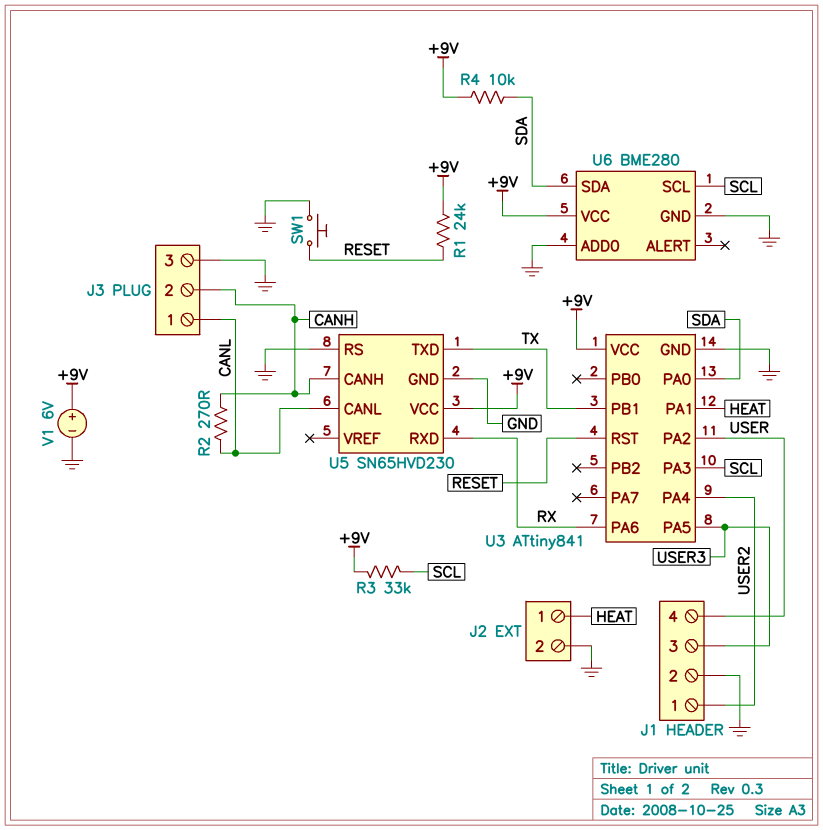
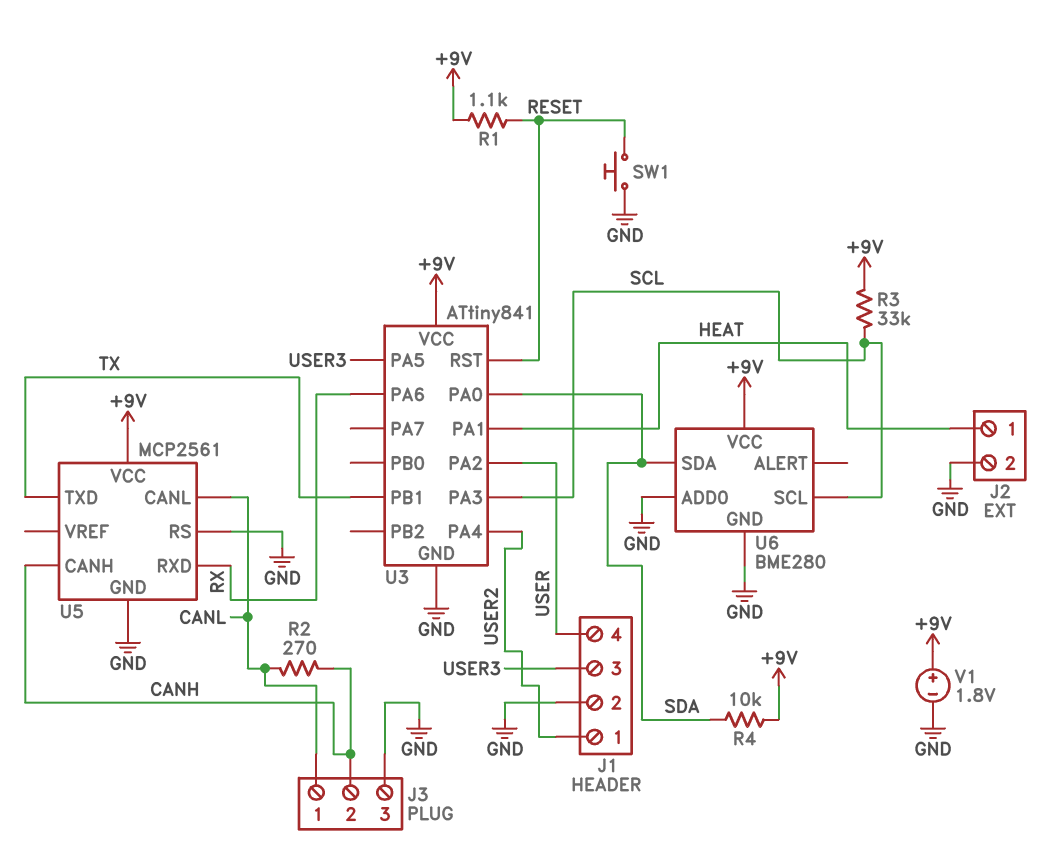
R1: 24k (+9V, RESET) -> 1.1k (+9V, RESET)
U5: SN65HVD230 -> MCP2561
V1: 6V (plus +9V, minus GND) -> 1.8V (plus +9V, minus GND)

